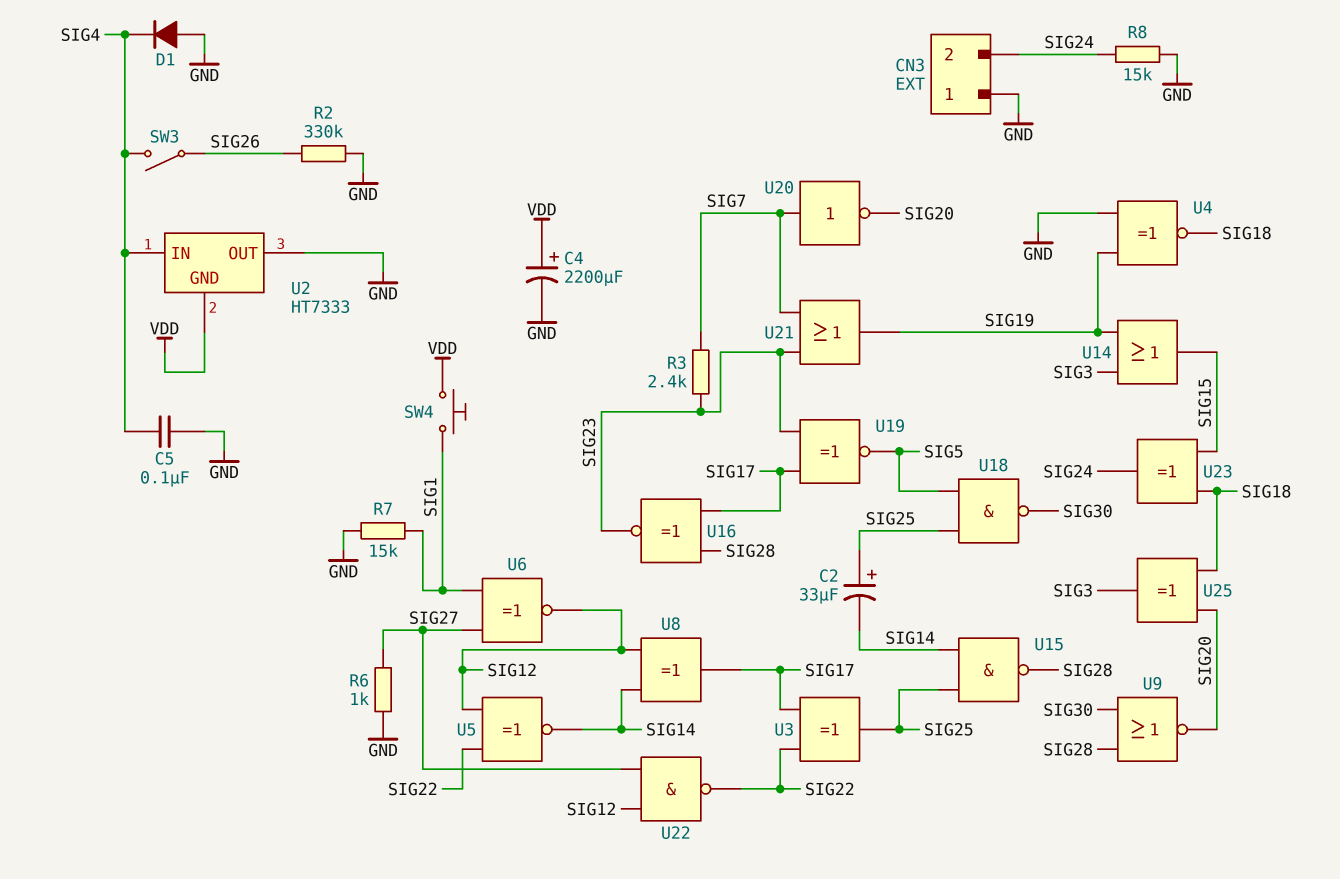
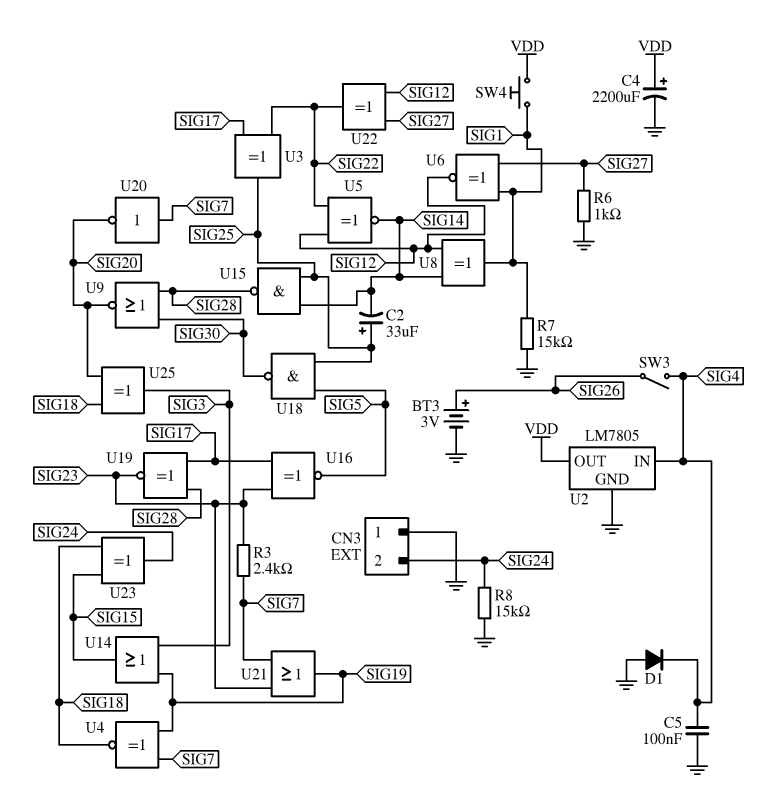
BT3: none -> 3V (plus SIG26, minus GND)
R2: 330k (GND, SIG26) -> none
U2: HT7333 -> LM7805
U2 pin GND: VDD -> GND
U2 pin OUT: GND -> VDD
U4: XNOR (in GND, in SIG19, out SIG18) -> XNOR (in SIG7, in SIG19, out SIG18)
U8: XOR (in SIG12, in SIG14, out SIG17) -> XOR (in SIG12, in SIG14, out SIG1)
U16: XNOR (in SIG17, in SIG28, out SIG23) -> XNOR (in SIG17, in SIG23, out SIG5)
U19: XNOR (in SIG17, in SIG23, out SIG5) -> XNOR (in SIG17, in SIG28, out SIG23)
U22: NAND (in SIG12, in SIG27, out SIG22) -> XOR (in SIG12, in SIG27, out SIG22)

